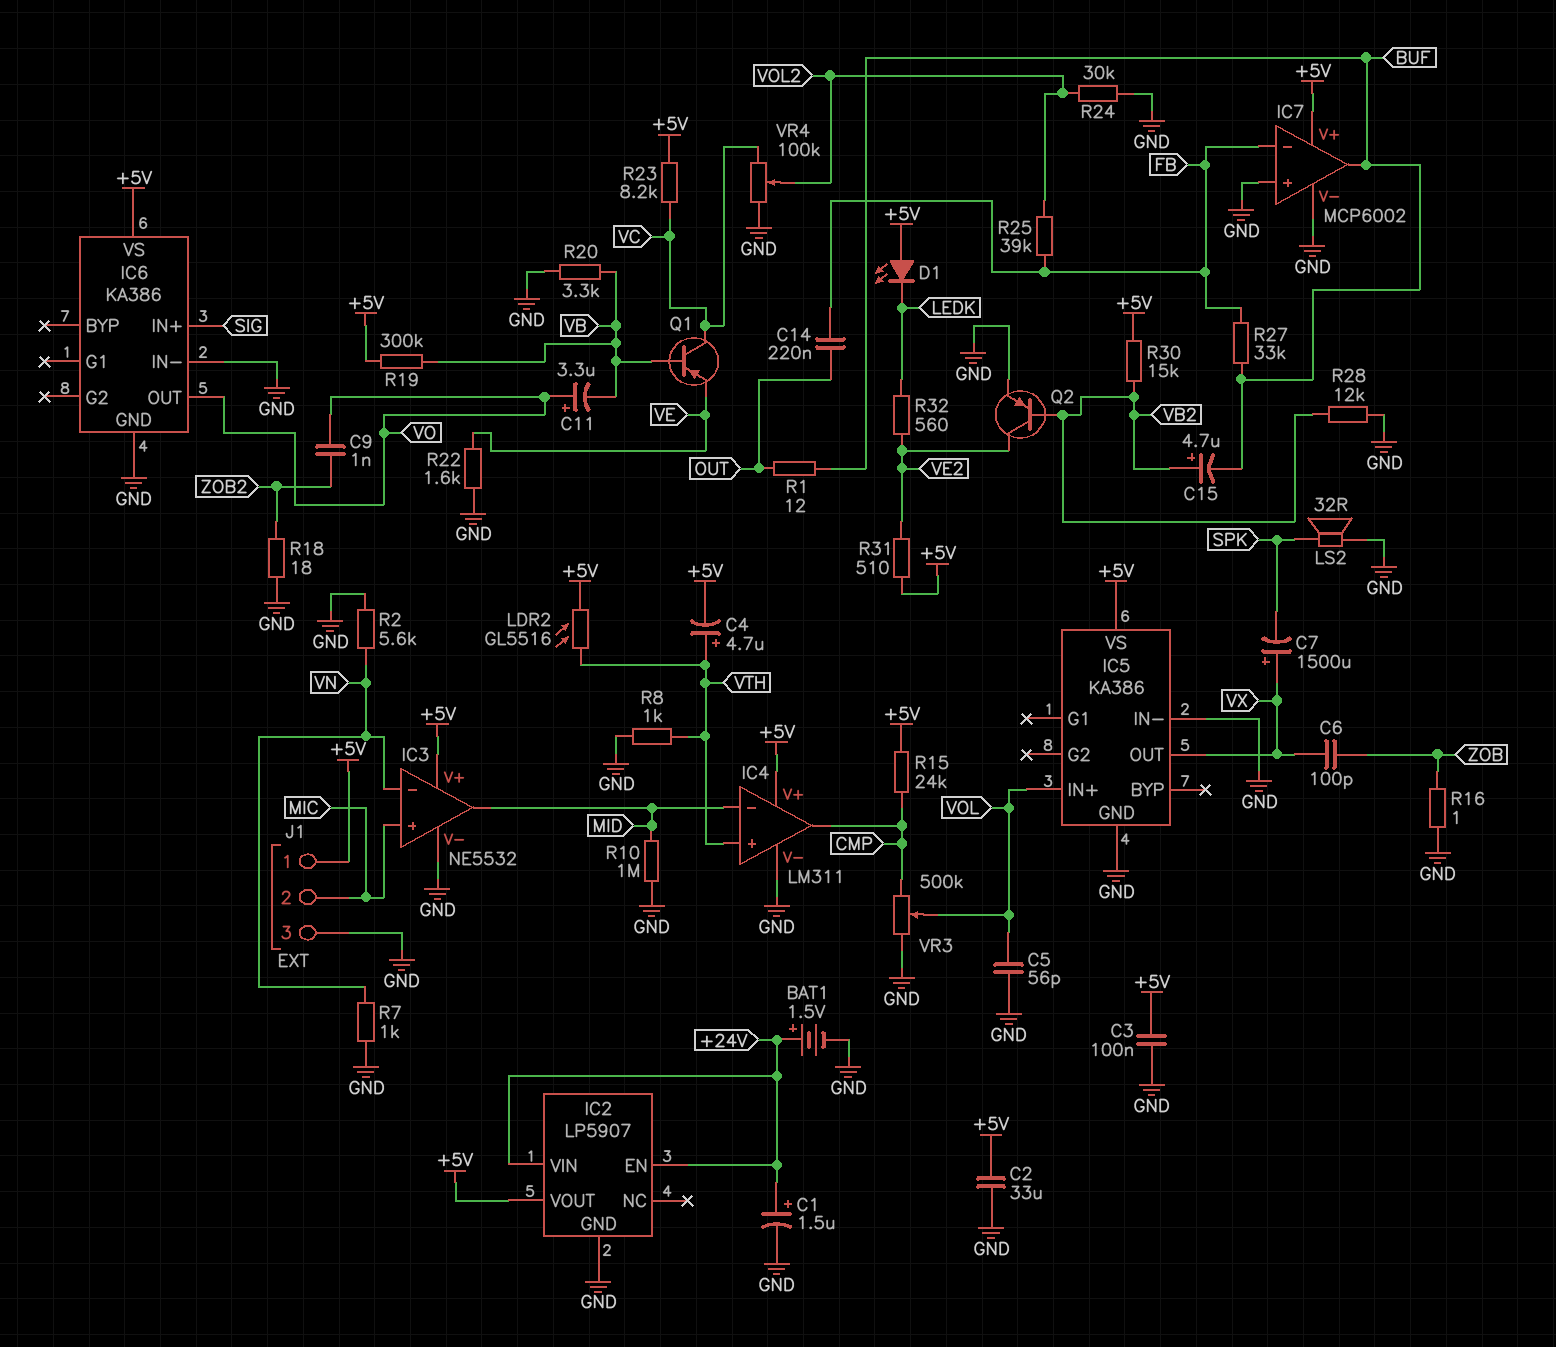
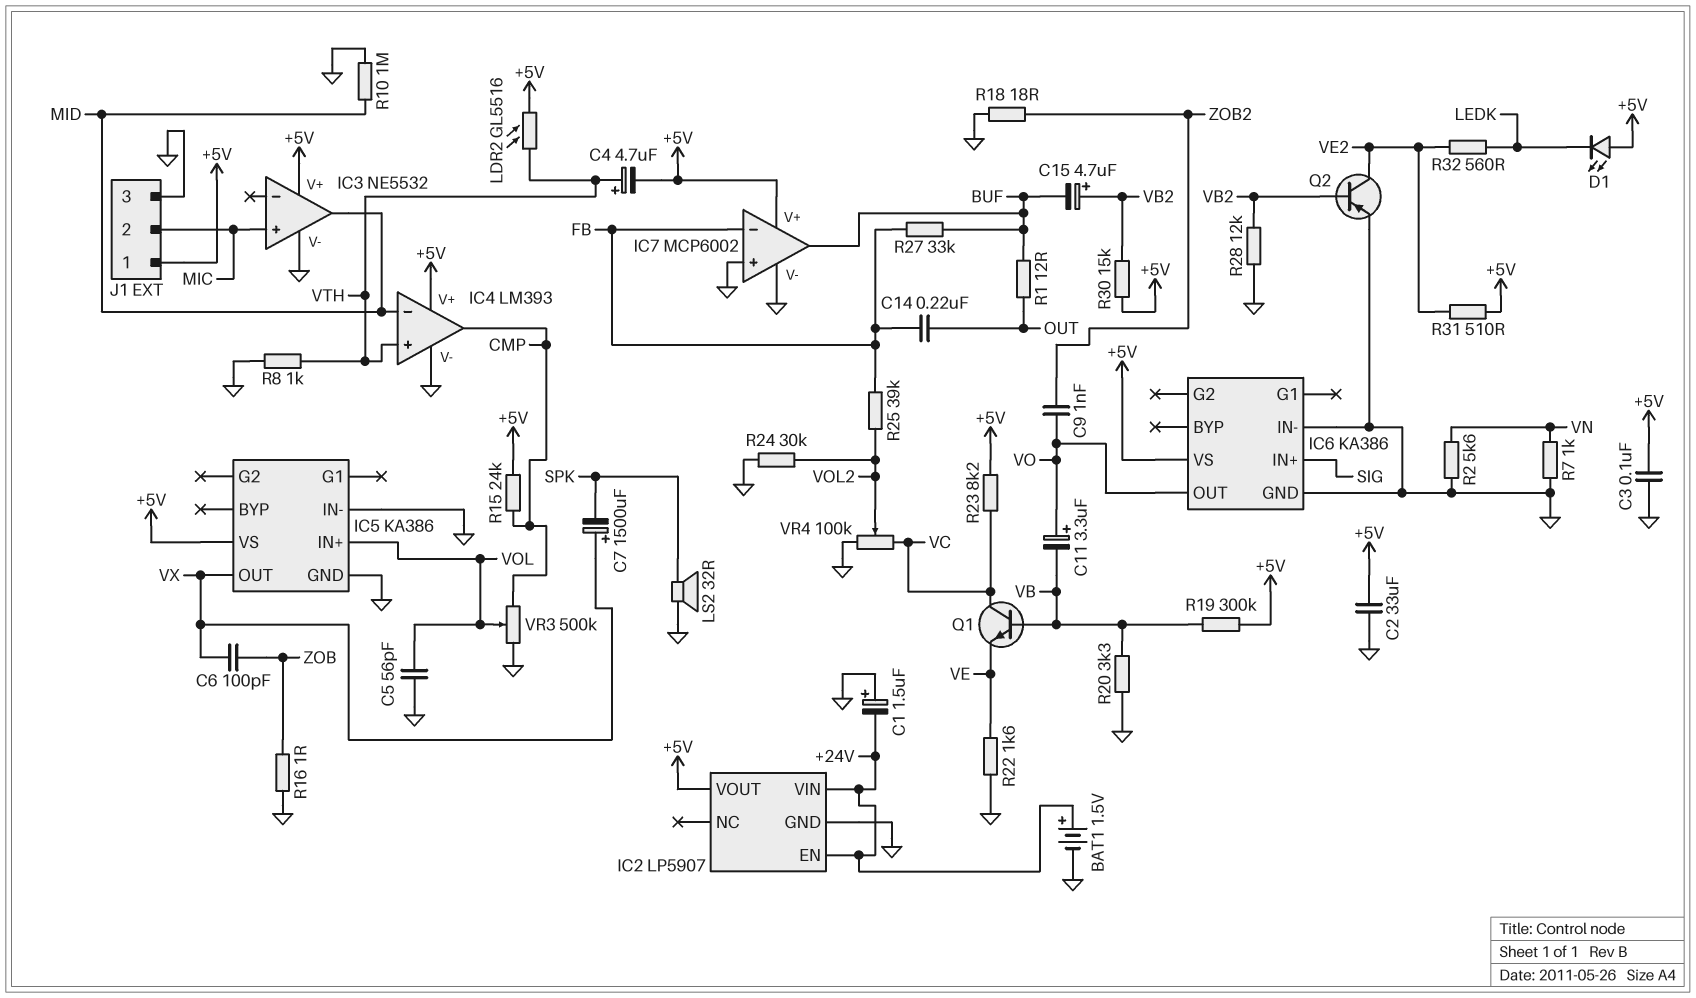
C1: 1.5uF (plus +24V, minus GND) -> 1.5uF (plus GND, minus +24V)
IC3 pin in-: VN -> none
IC4: LM311 -> LM393
Q1: PNP (B VB, C VC, E VE) -> NPN (B VB, C VC, E VE)

